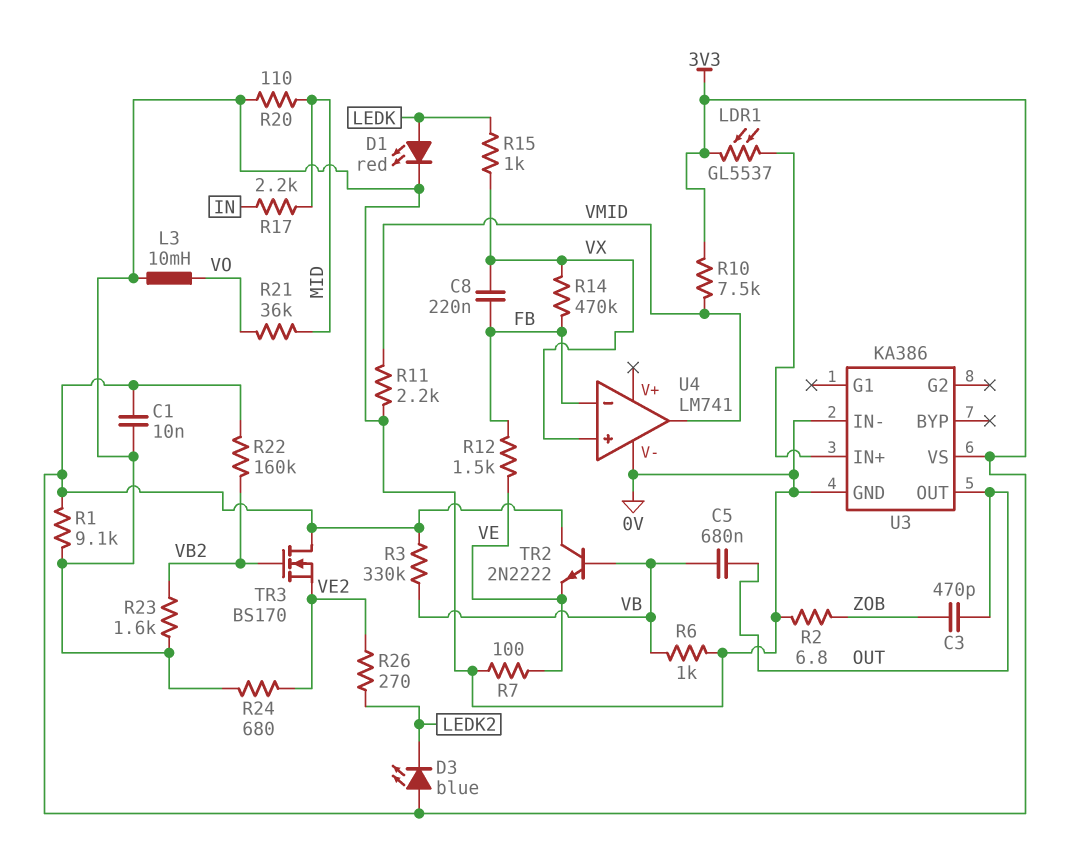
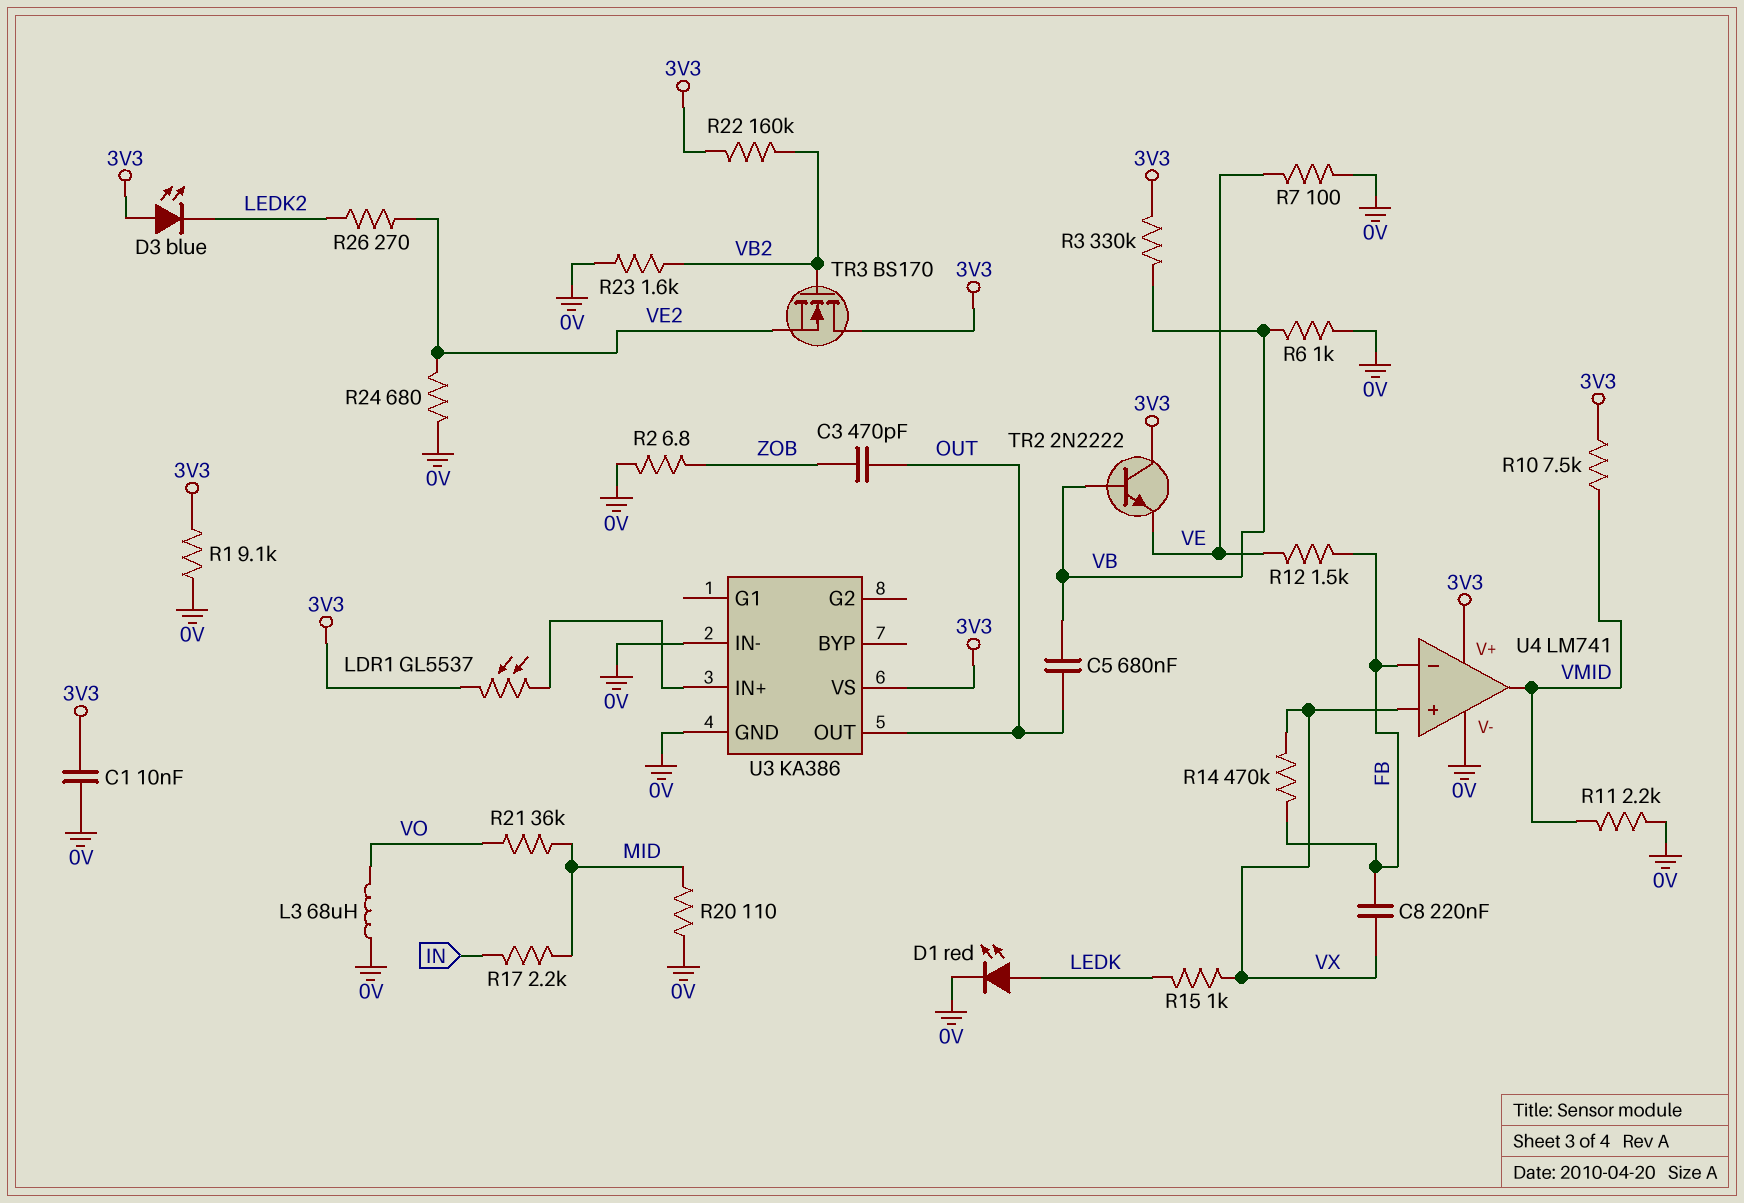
L3: 10mH (0V, VO) -> 68uH (0V, VO)
U4 pin V+: none -> 3V3

